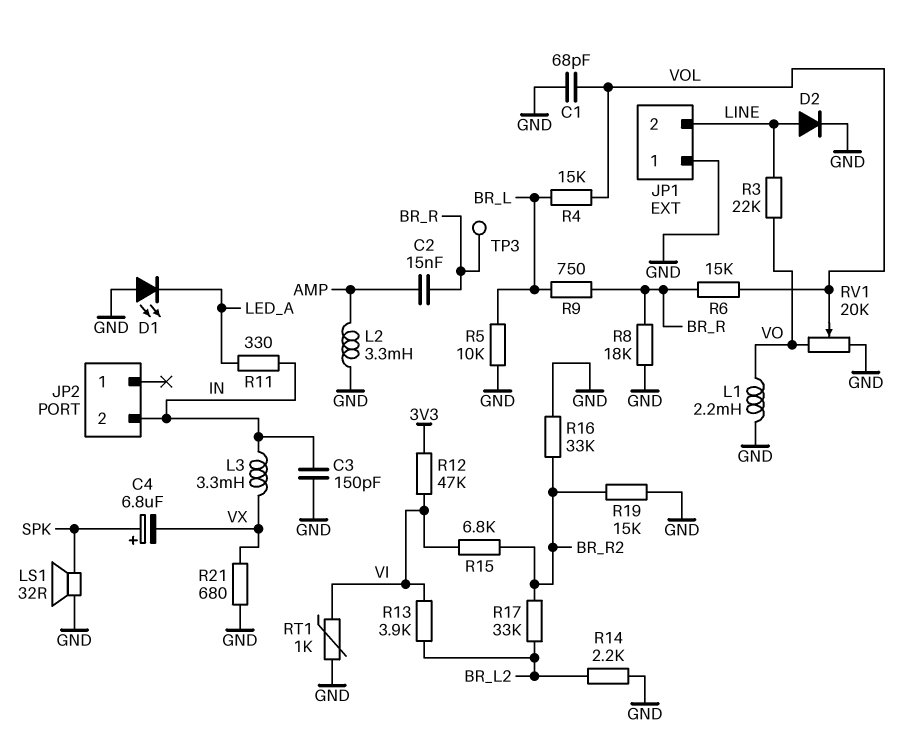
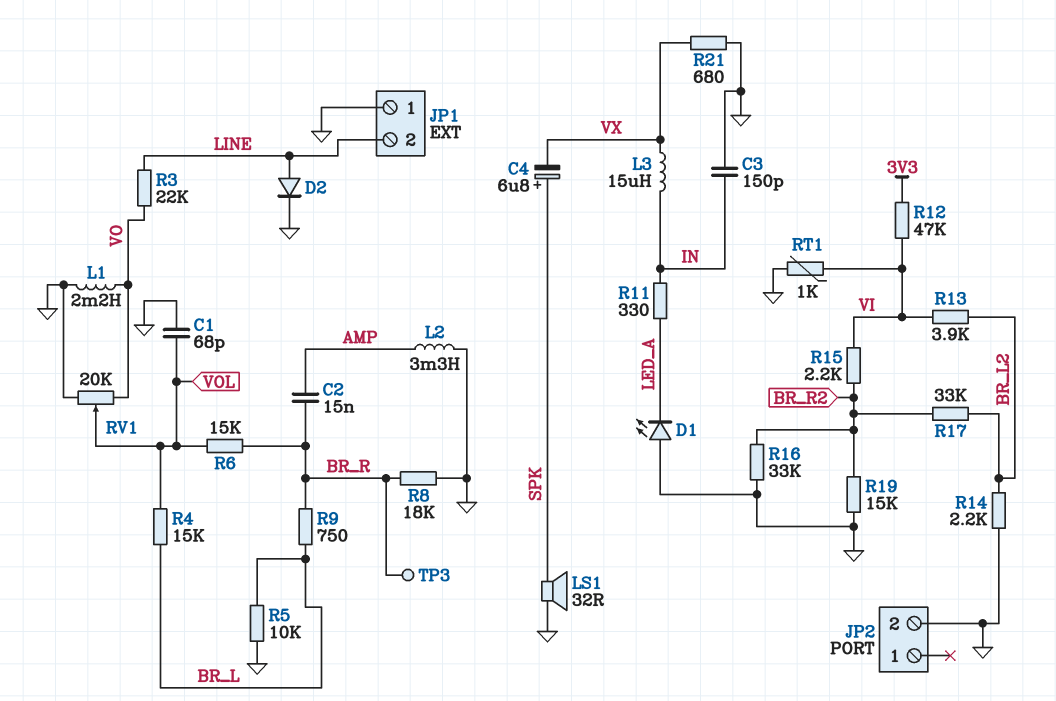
JP2 pin 2: IN -> GND
L3: 3.3mH (IN, VX) -> 15uH (IN, VX)
R15: 6.8k (BR_R2, VI) -> 2.2k (BR_R2, VI)

